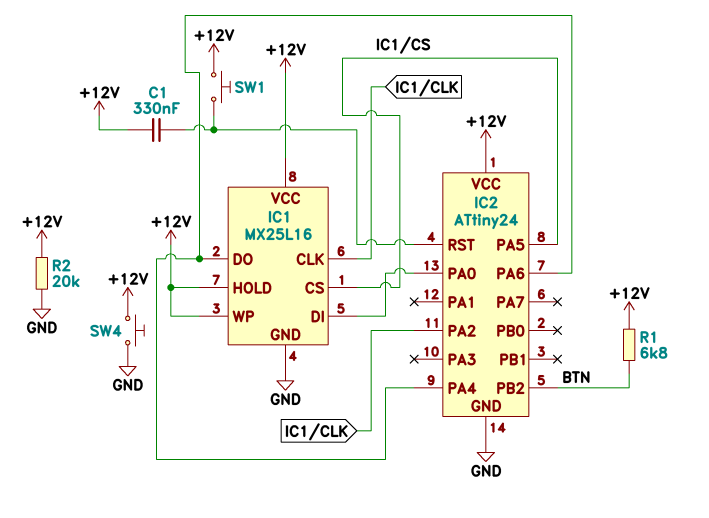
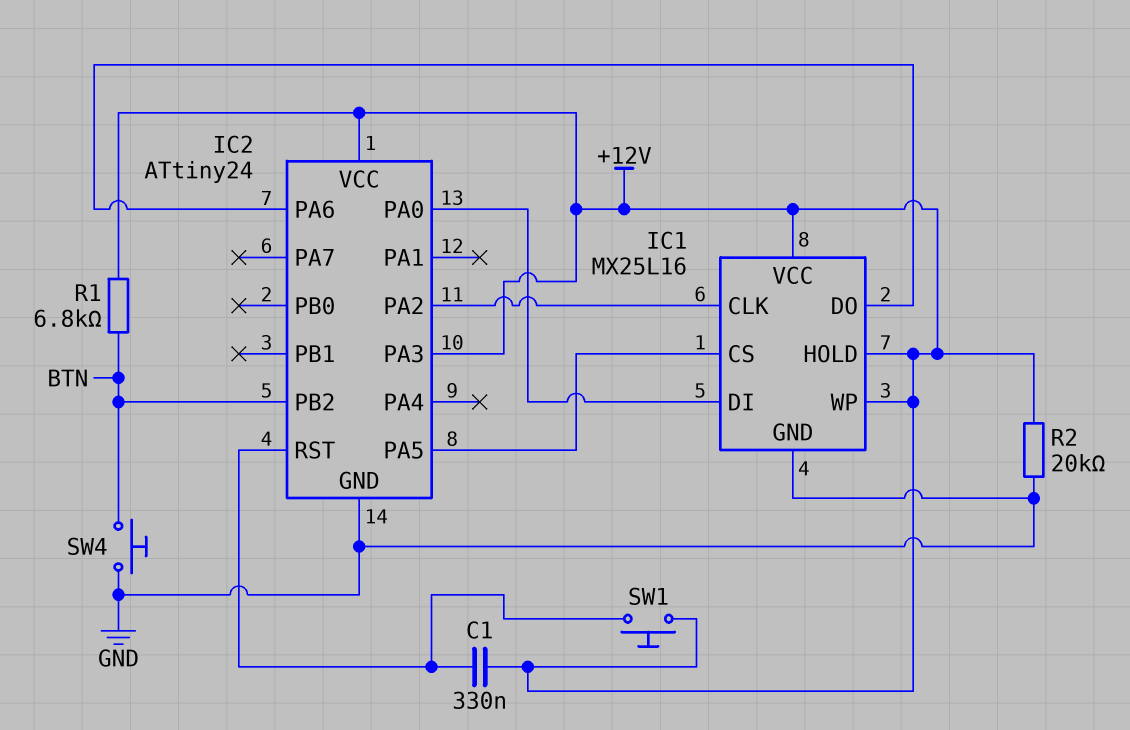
IC2 pin PA3: none -> +12V
IC2 pin PA4: IC1/DO -> none
SW4: button (+12V, GND) -> button (BTN, GND)

